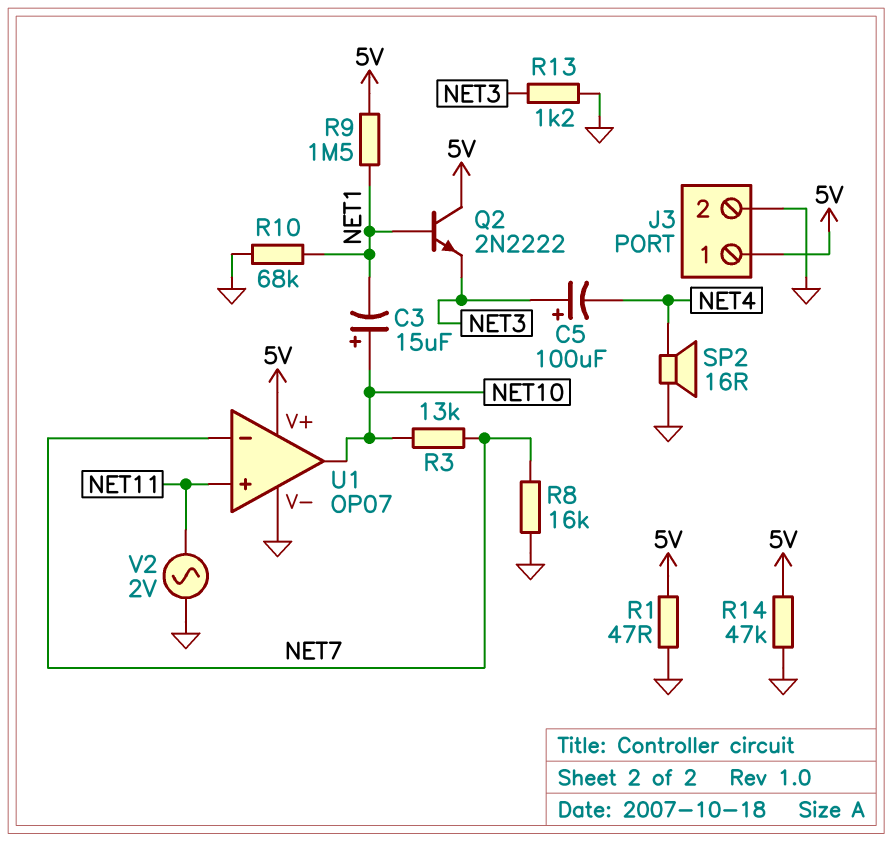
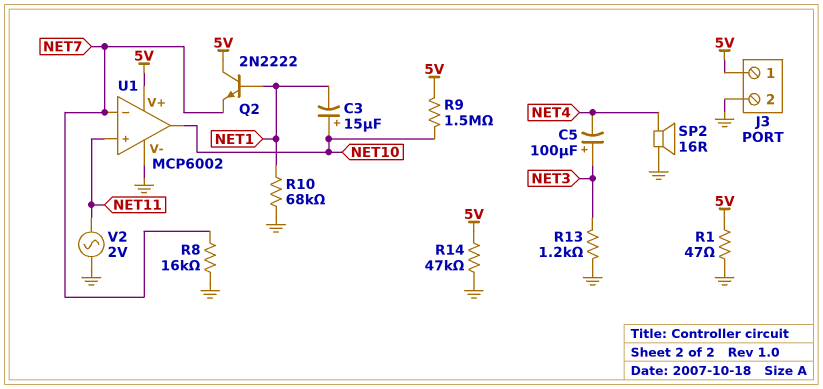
Q2: NPN 2N2222 (B NET1, C 5V, E NET3) -> NPN 2N2222 (B NET1, C 5V, E NET7)
R3: 13k (NET7, NET10) -> none
R9: 1.5M (5V, NET1) -> 1.5M (5V, NET10)
U1: OP07 -> MCP6002

